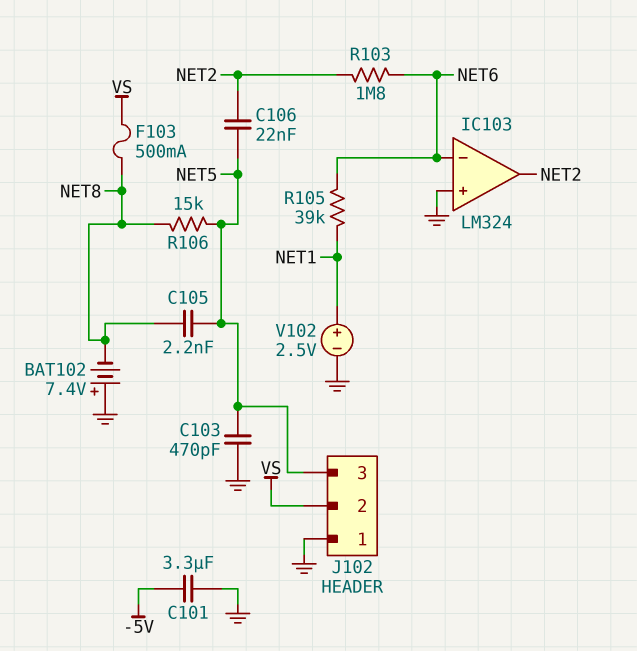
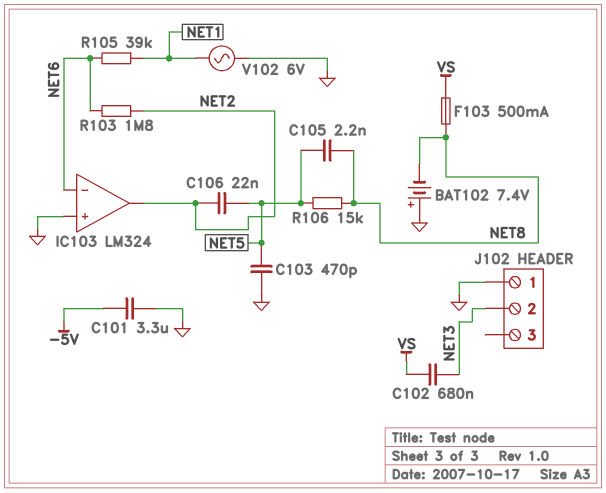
C102: none -> 680nF (NET3, VS)
J102 pin 2: VS -> NET3
J102 pin 3: NET5 -> none
V102: 2.5V (plus NET1, minus GND) -> AC 6V (GND, NET1)

